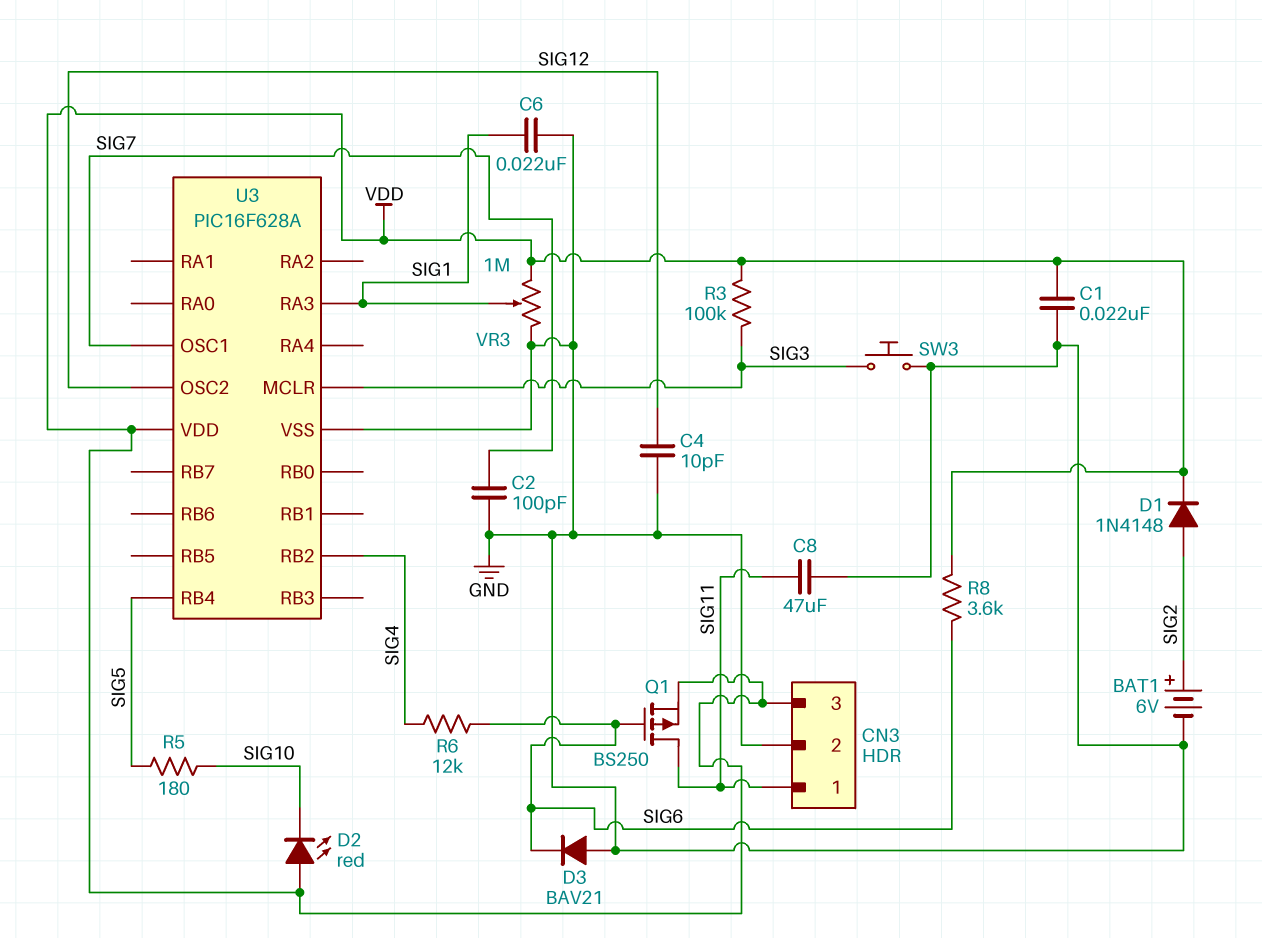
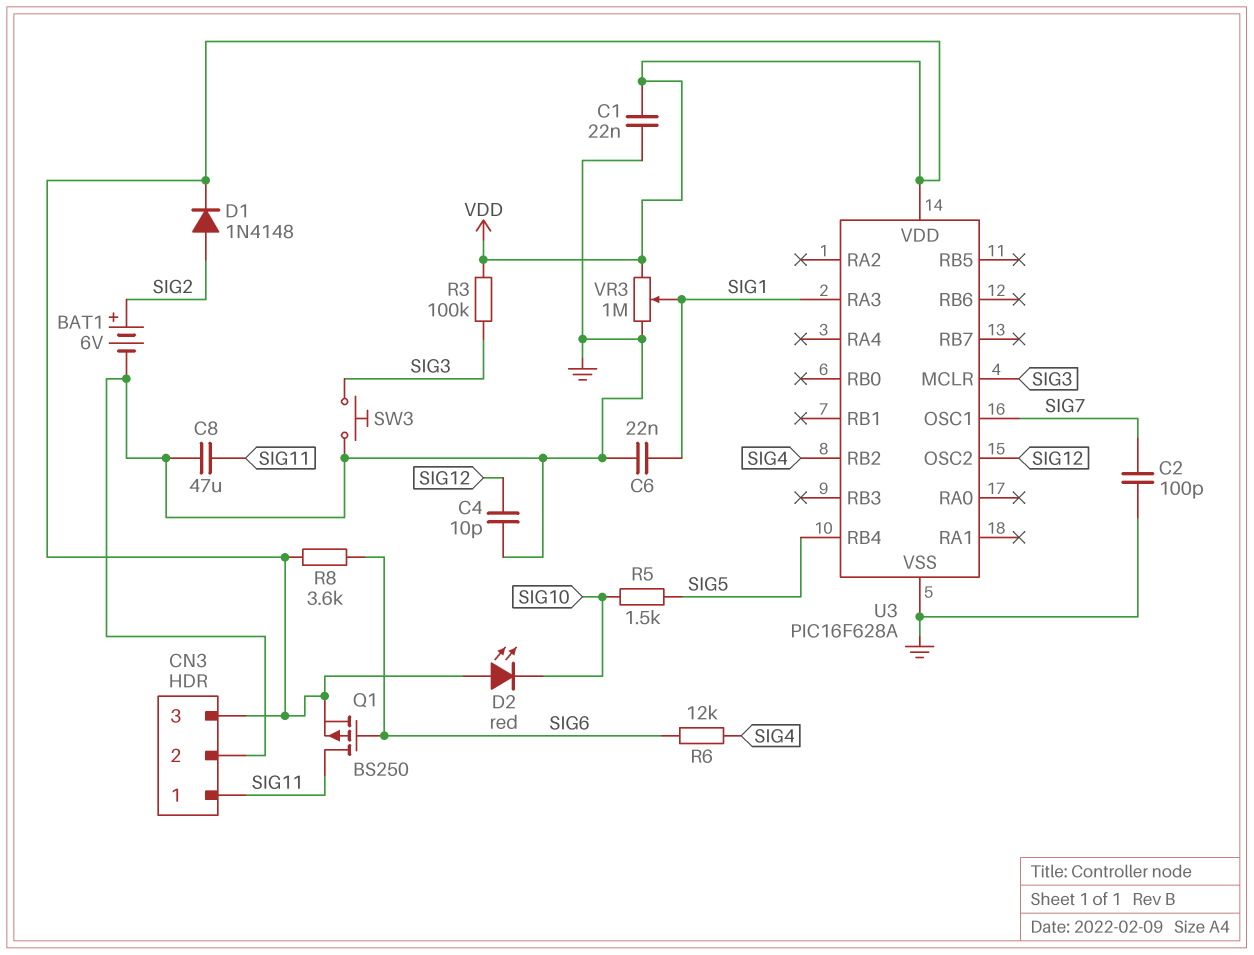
D3: diode BAV21 (A GND, K SIG6) -> none
R5: 180 (SIG5, SIG10) -> 1.5k (SIG5, SIG10)

